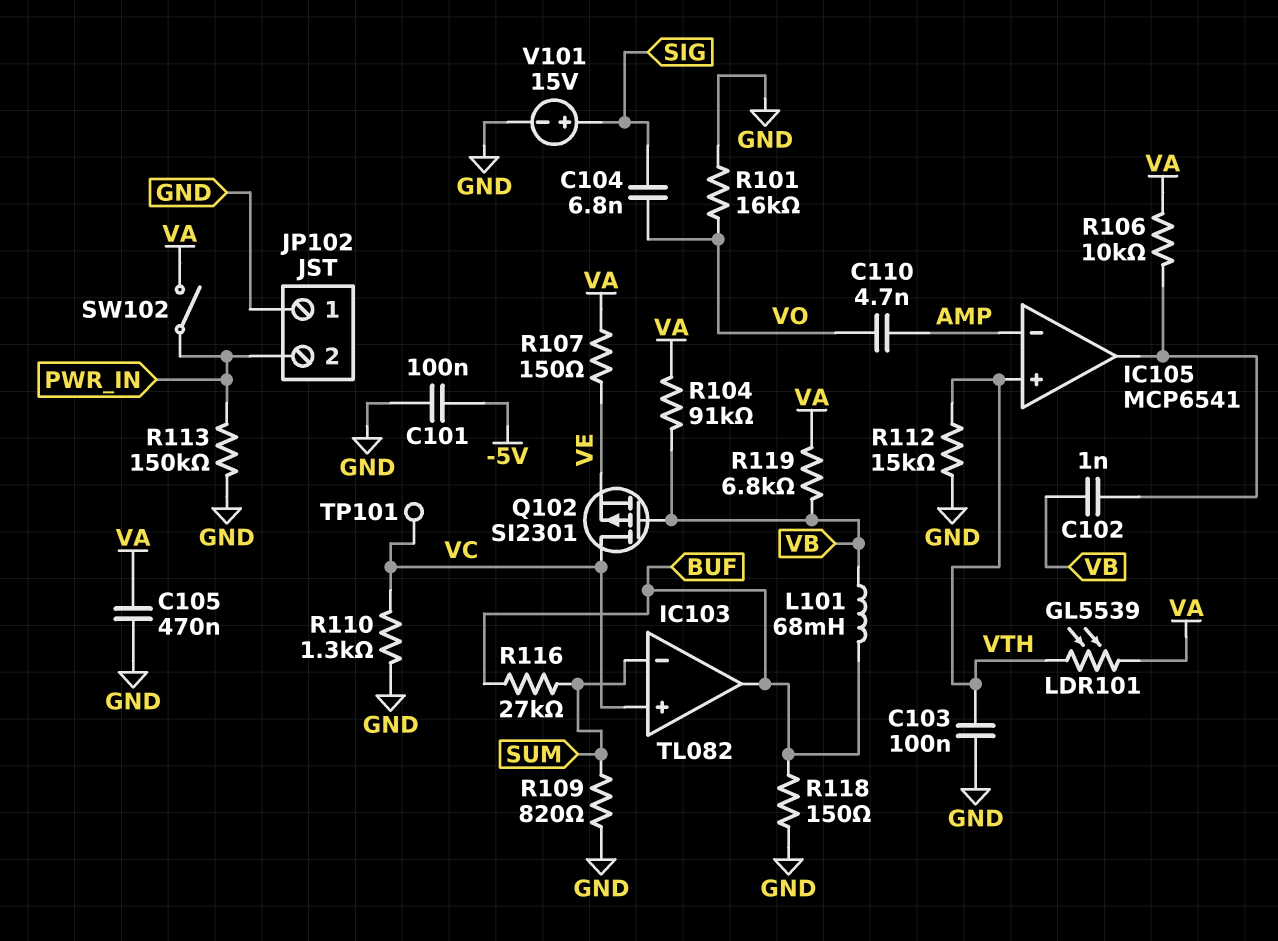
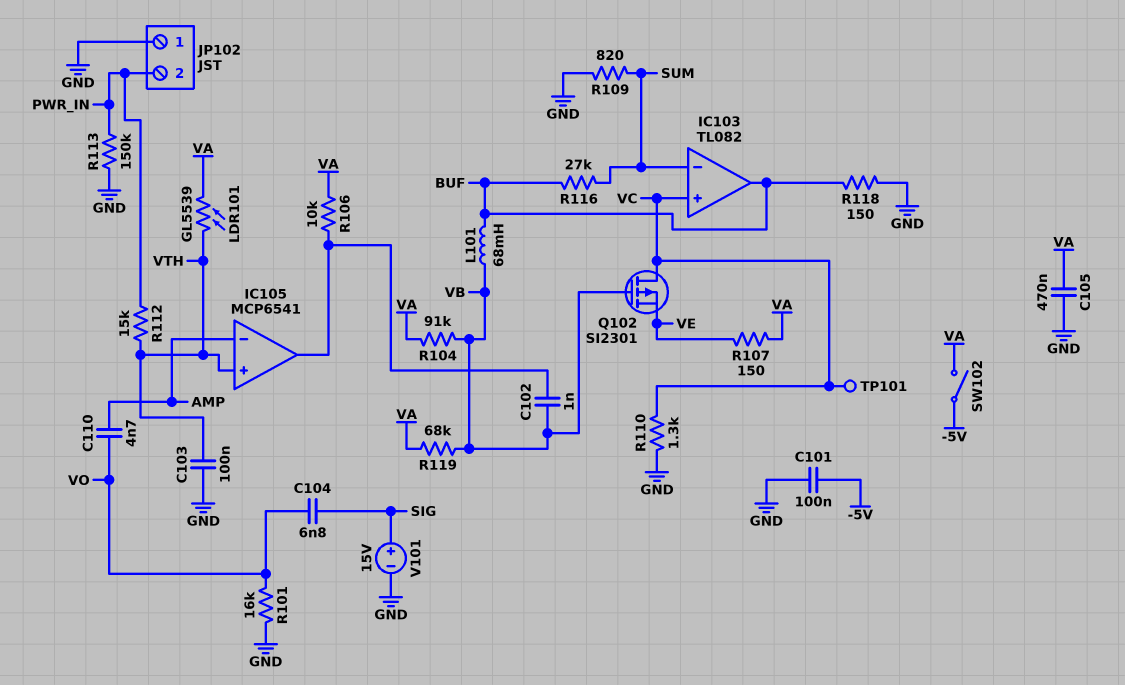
R112: 15k (GND, VTH) -> 15k (PWR_IN, VTH)
R119: 6.8k (VA, VB) -> 68k (VA, VB)
SW102: switch (PWR_IN, VA) -> switch (-5V, VA)

